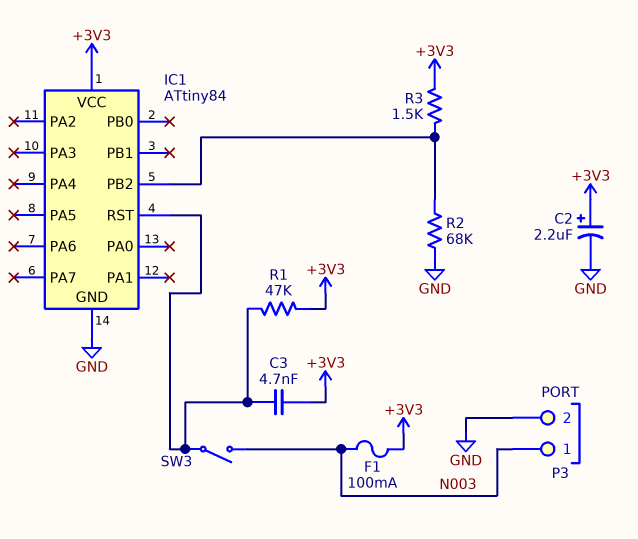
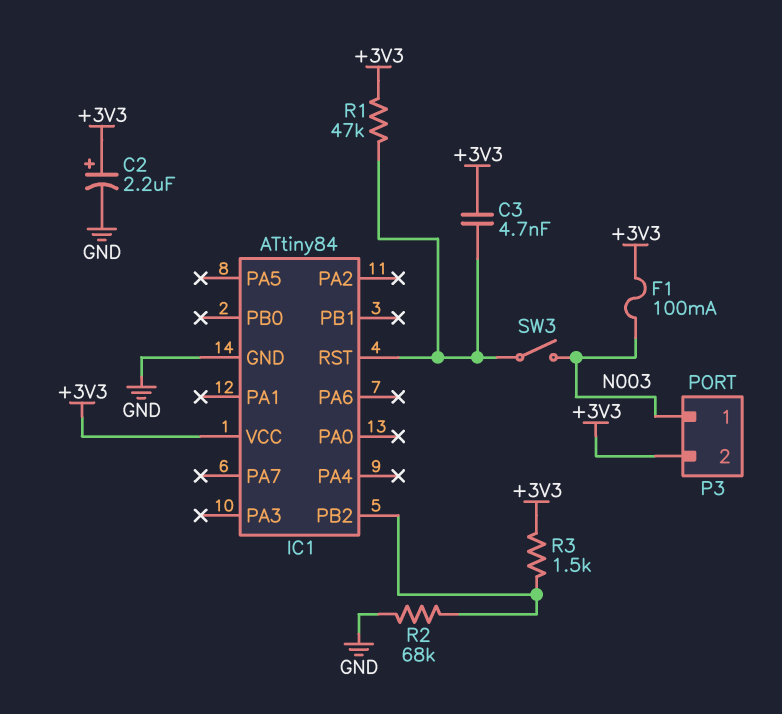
P3 pin 2: GND -> +3V3

